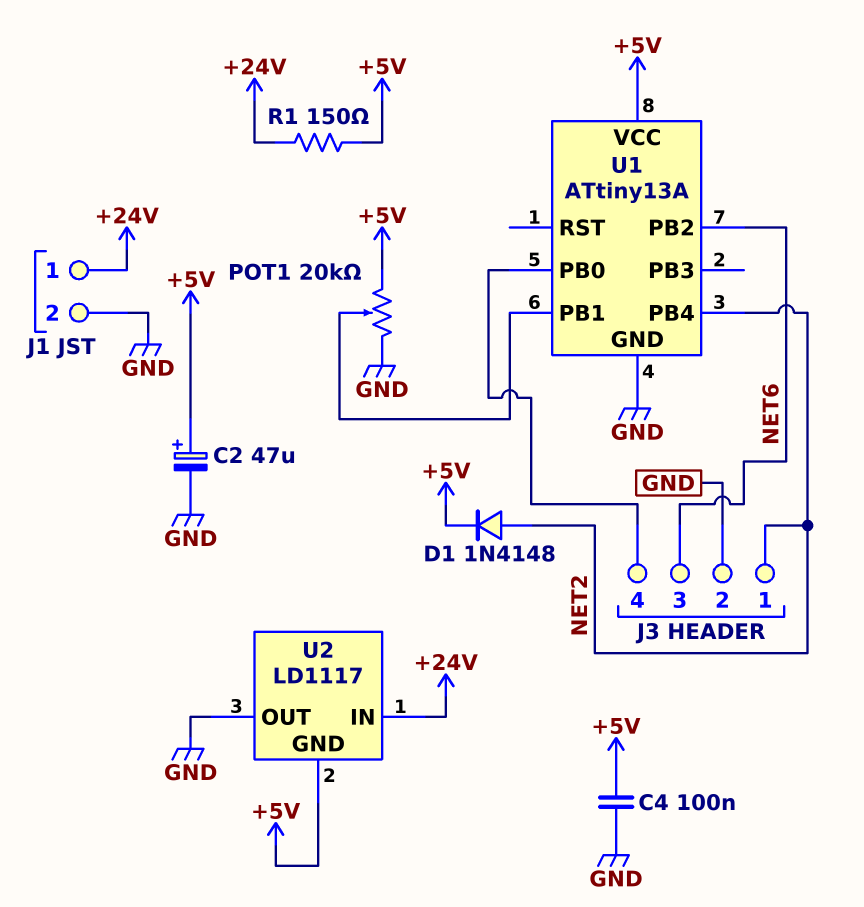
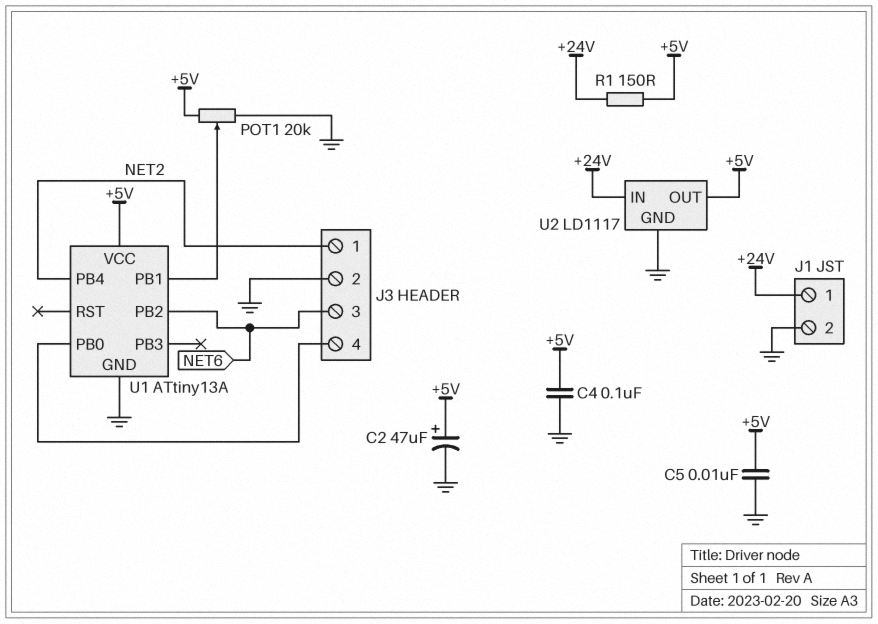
C5: none -> 10nF (+5V, GND)
D1: diode 1N4148 (A NET2, K +5V) -> none
U2 pin GND: +5V -> GND
U2 pin OUT: GND -> +5V

